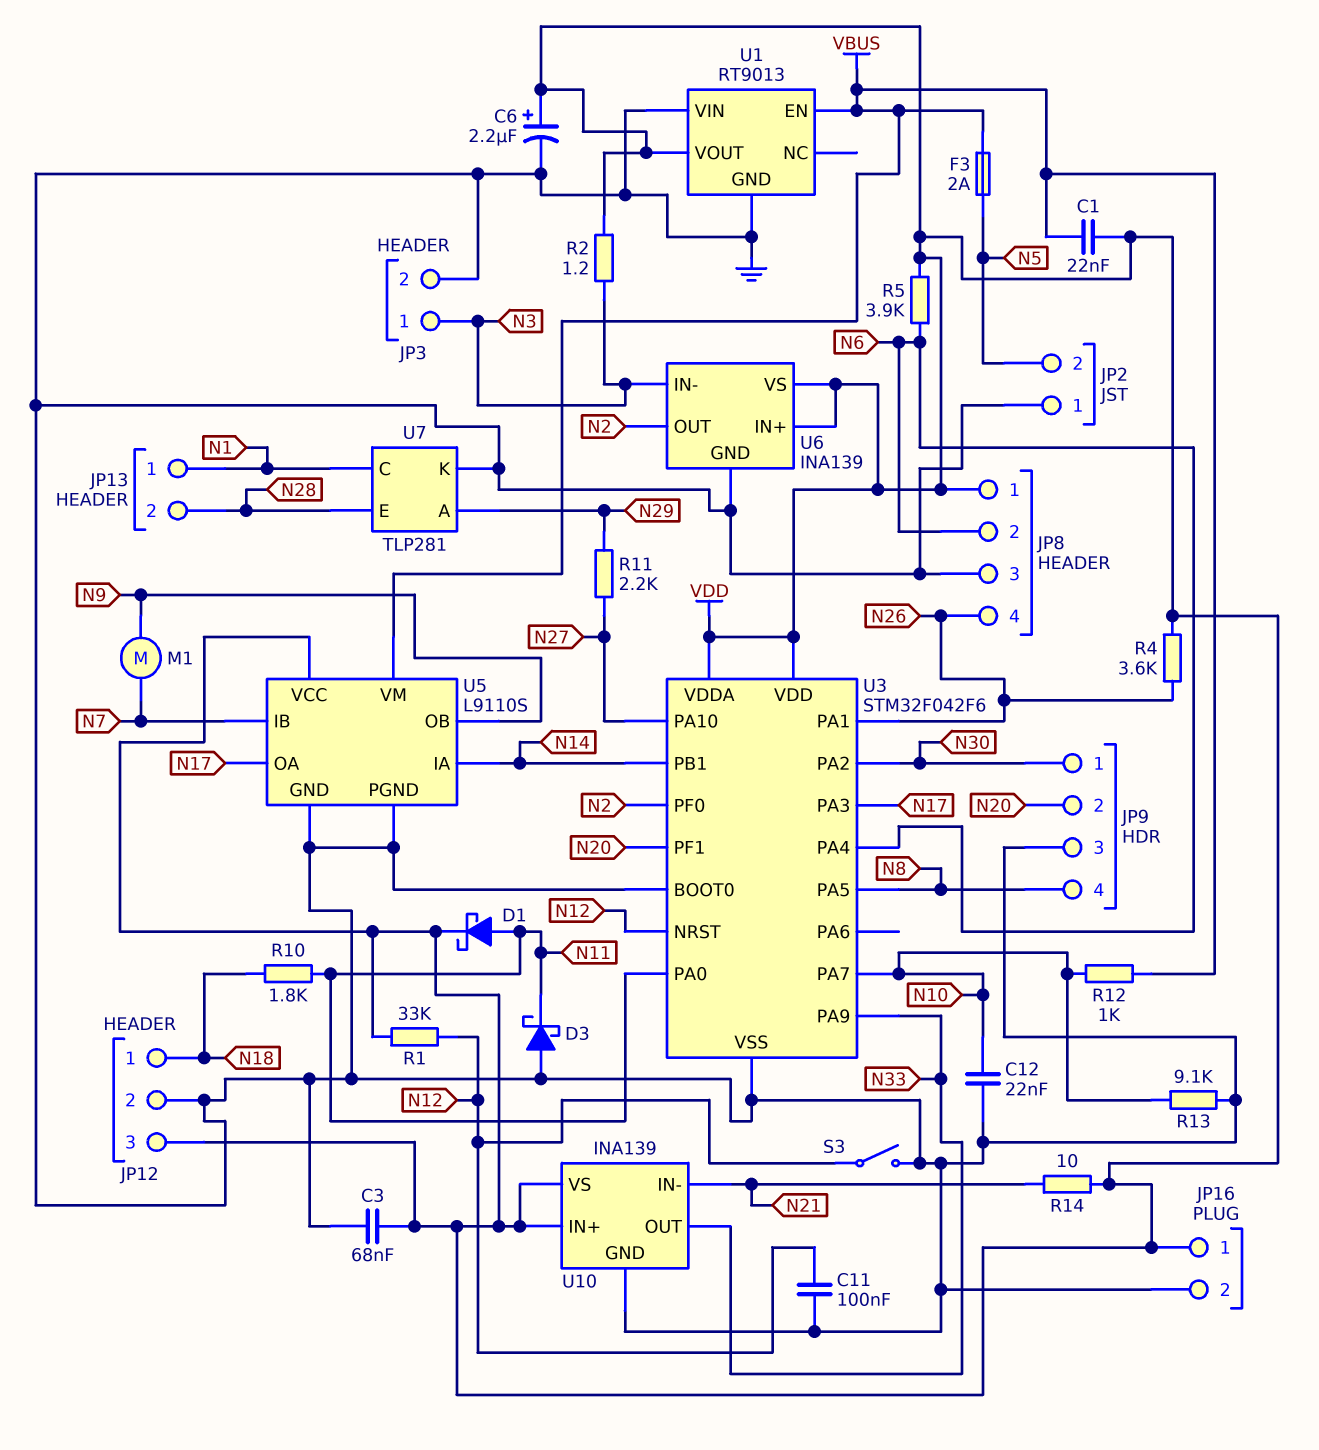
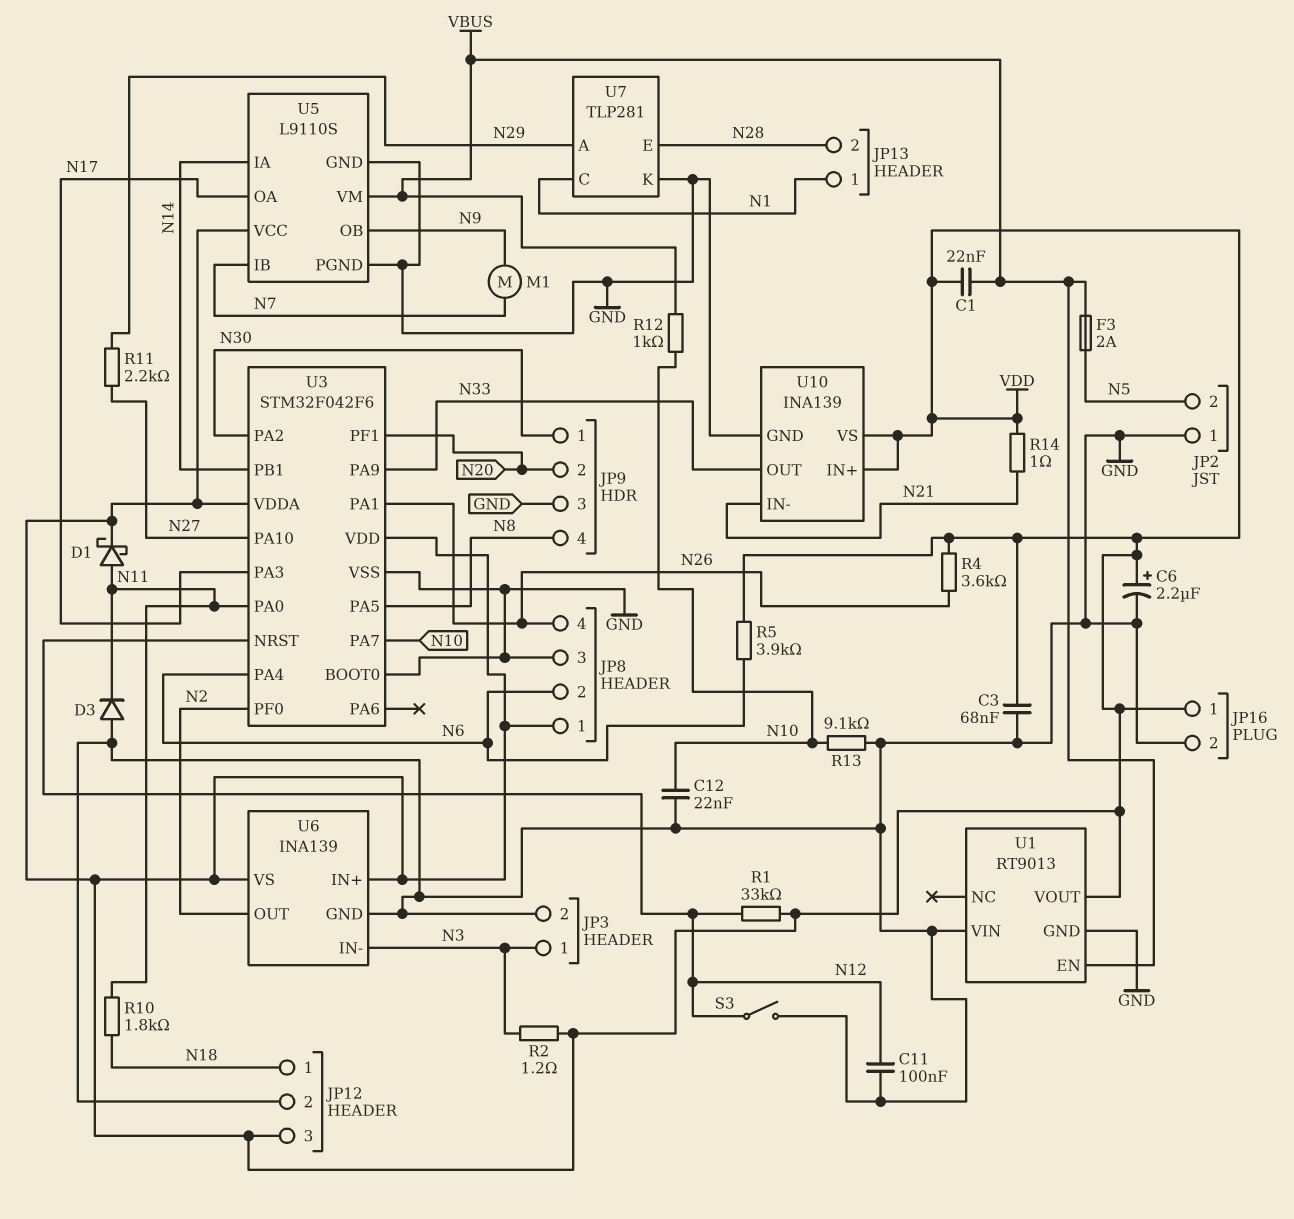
D3: schottky (A GND, K N11) -> diode (A GND, K N11)
R14: 10 (N21, VDD) -> 1 (N21, VDD)

